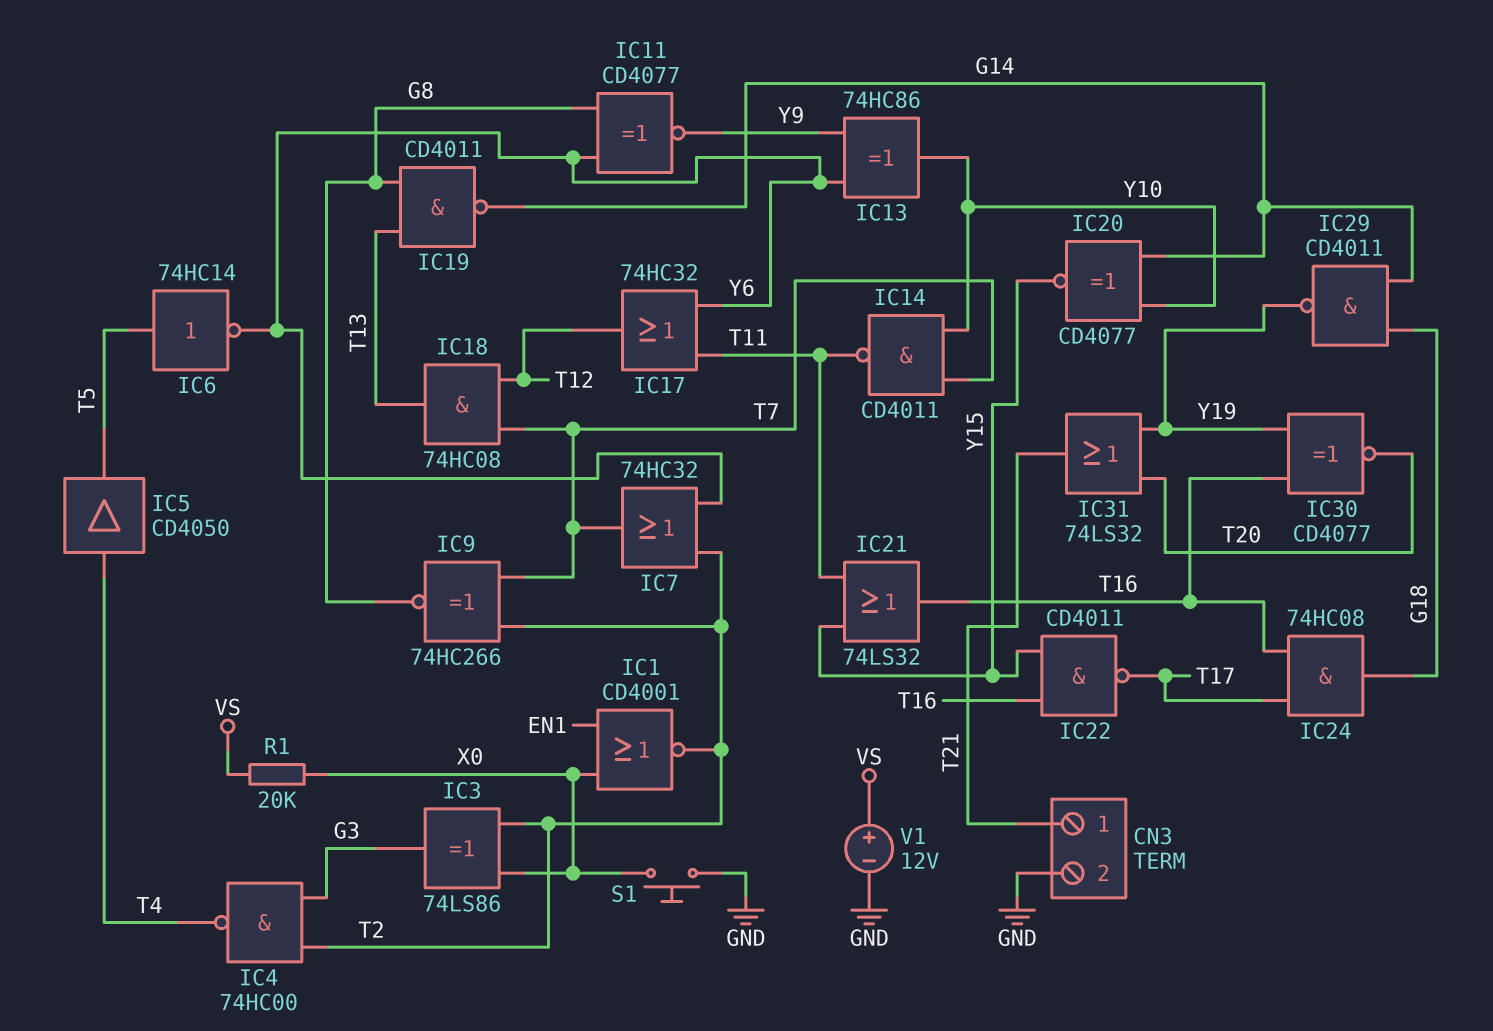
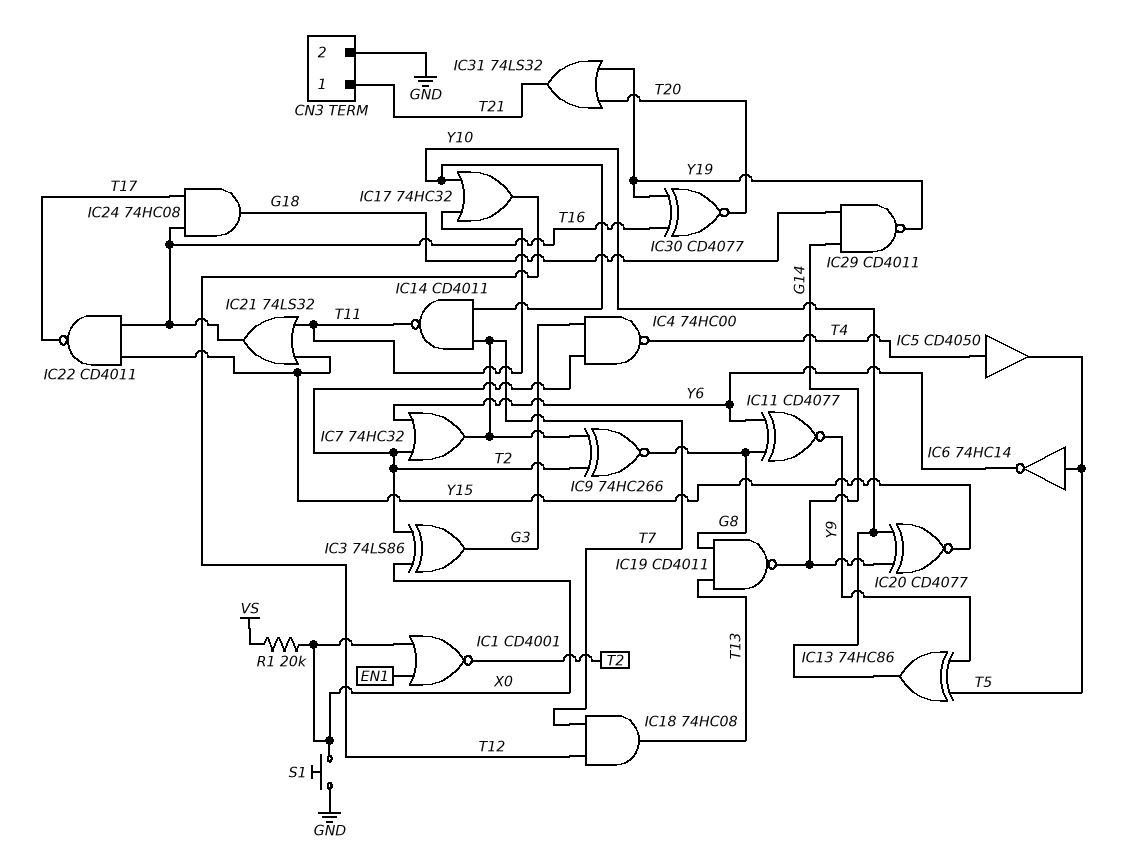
IC13: XOR 74HC86 (in Y6, in Y9, out Y10) -> XOR 74HC86 (in T5, in Y9, out Y10)
IC17: OR 74HC32 (in T11, in Y6, out T12) -> OR 74HC32 (in T11, in Y10, out T12)
V1: 12V (plus VS, minus GND) -> none

